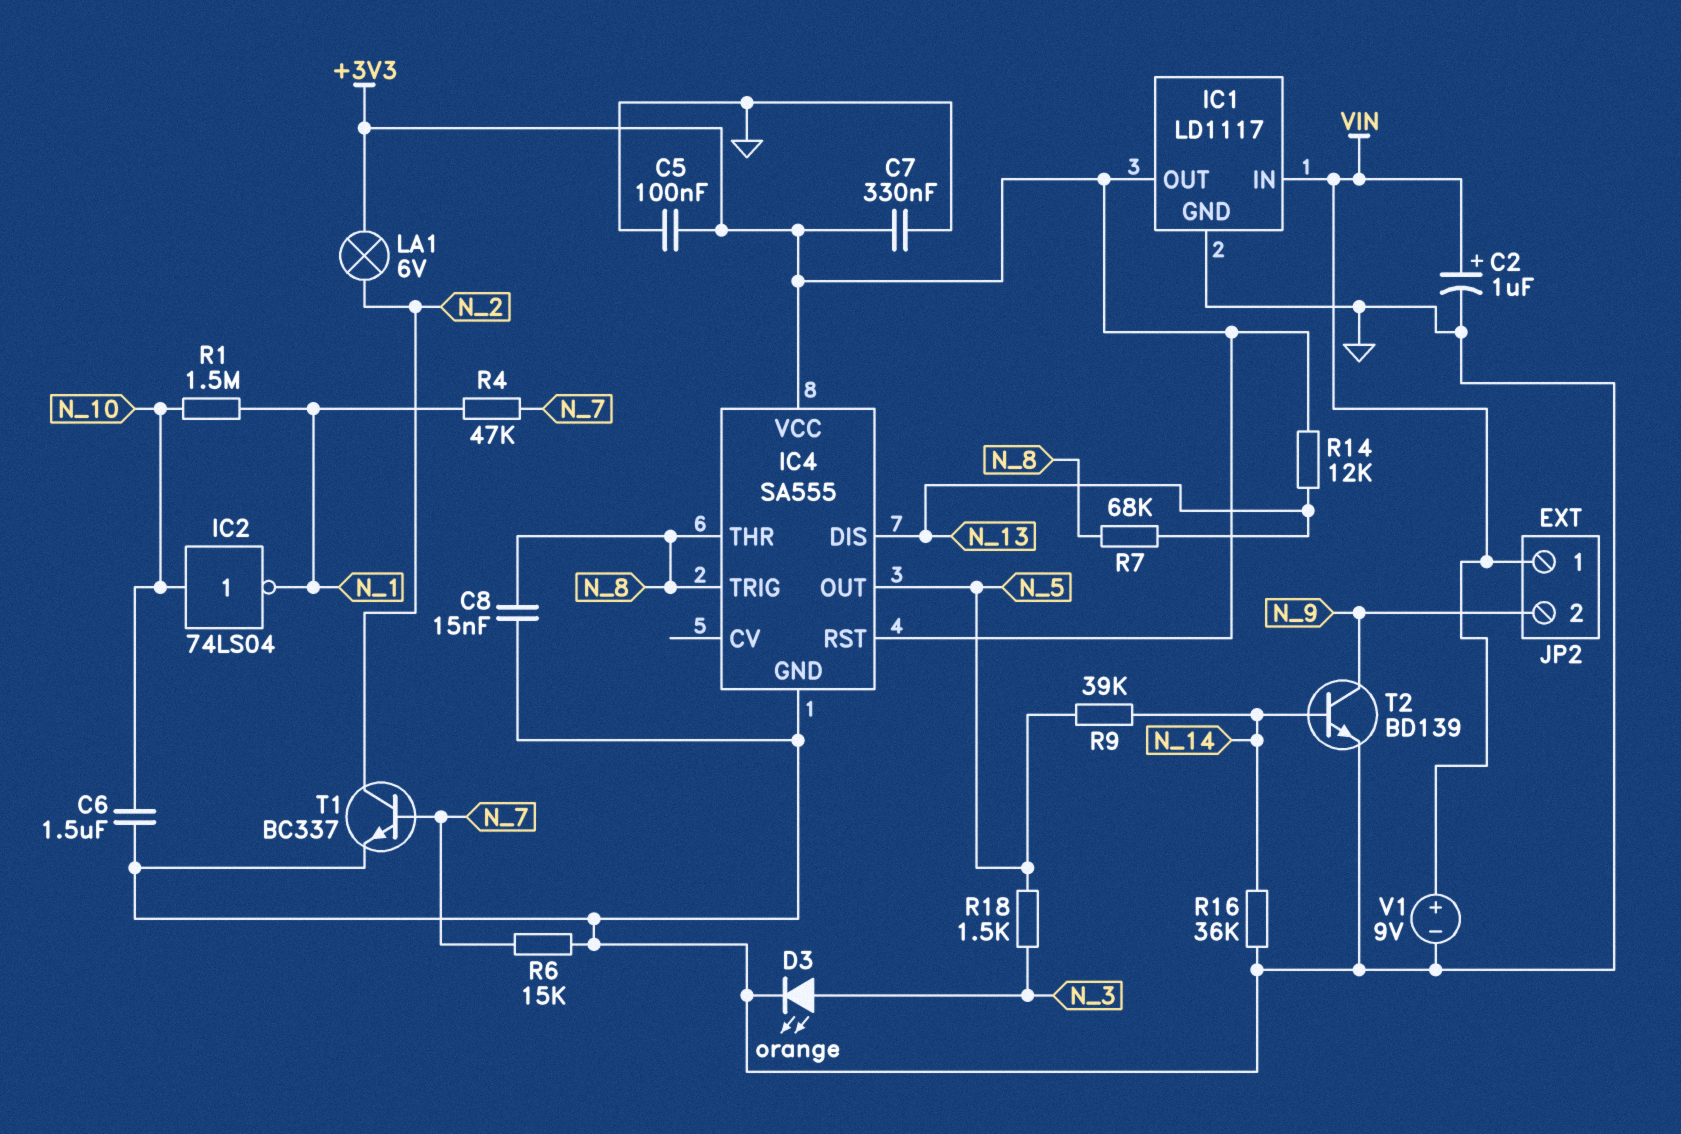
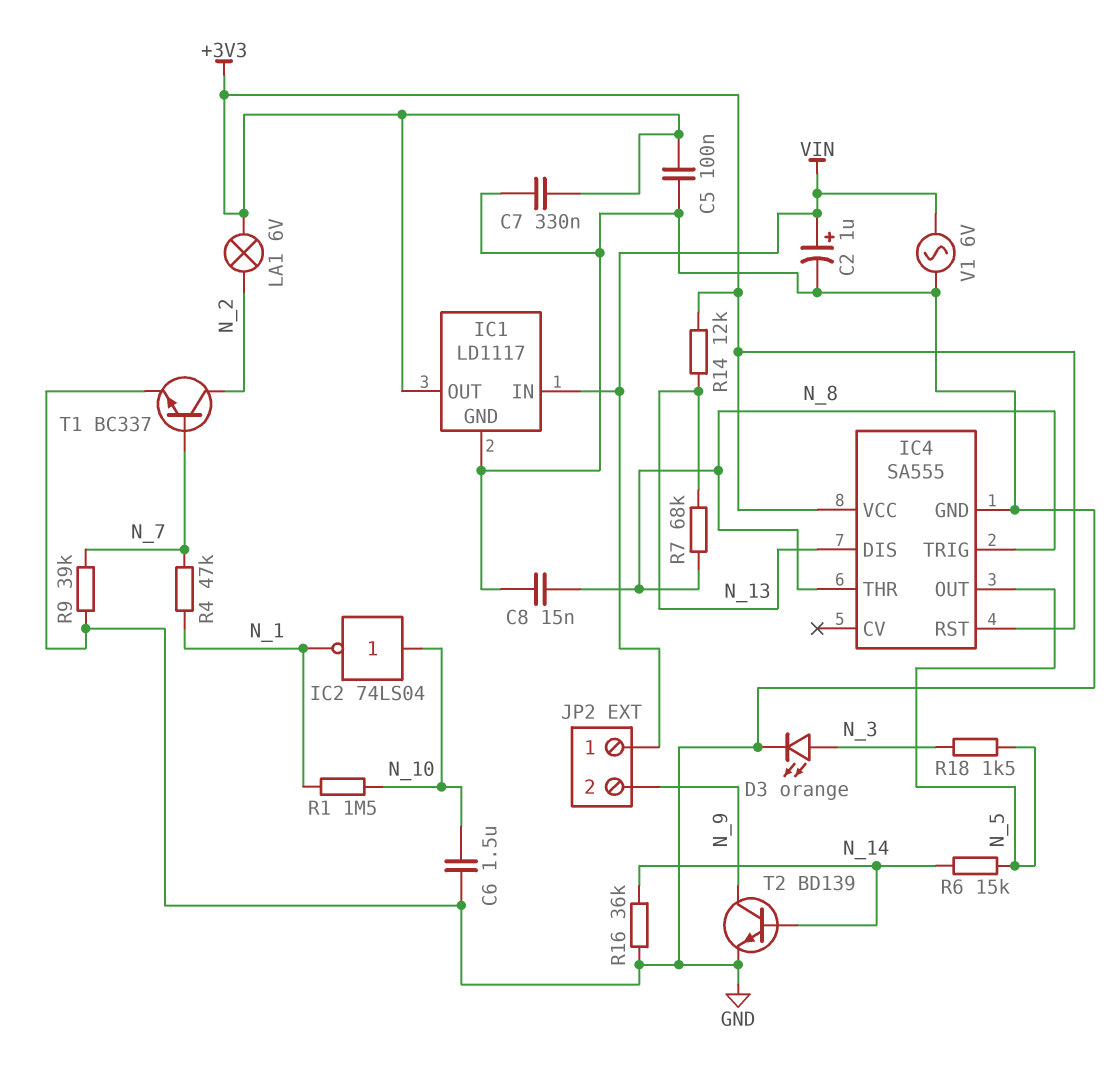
R6: 15k (GND, N_7) -> 15k (N_5, N_14)
R9: 39k (N_5, N_14) -> 39k (GND, N_7)
V1: 9V (plus VIN, minus GND) -> AC 6V (GND, VIN)

